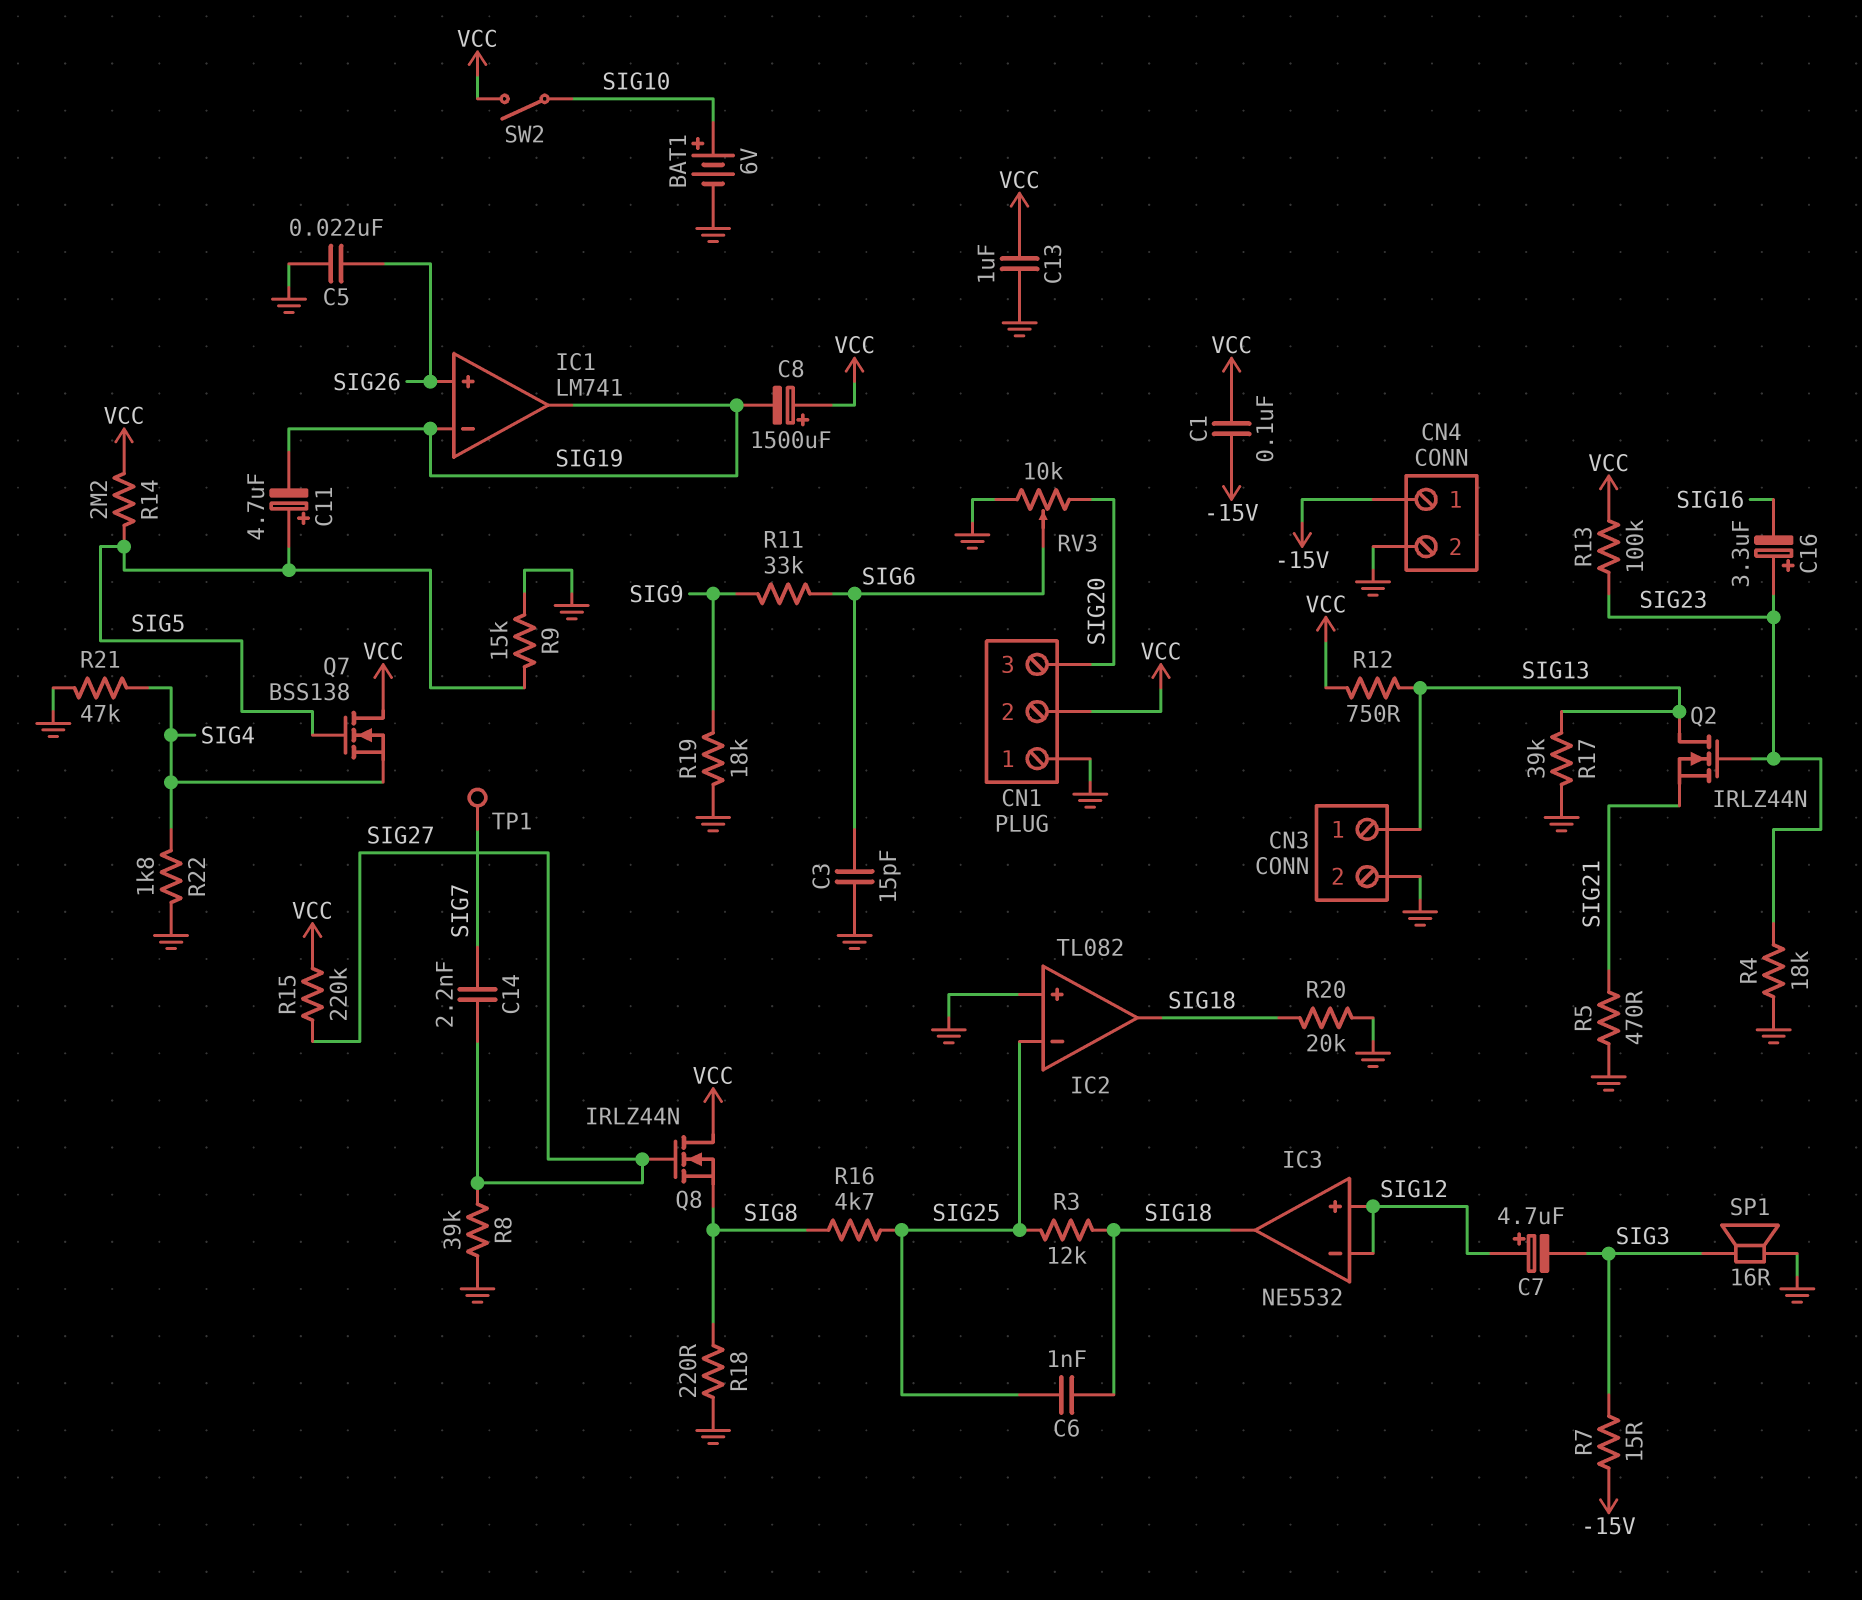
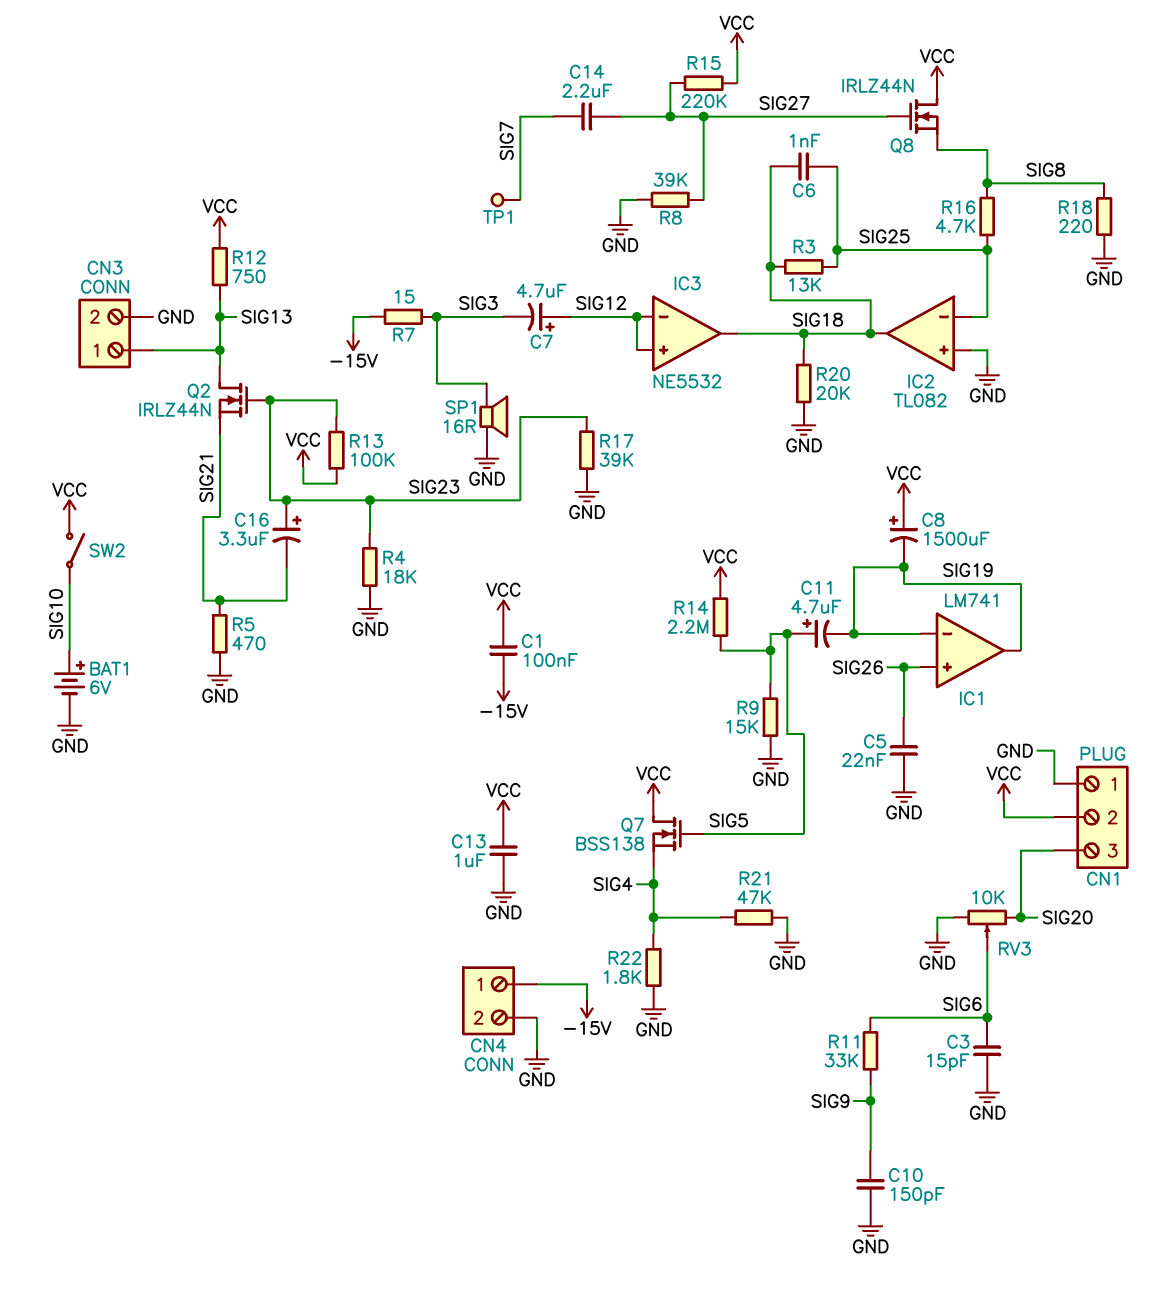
C10: none -> 150pF (GND, SIG9)
C14: 2.2nF (SIG7, SIG27) -> 2.2uF (SIG7, SIG27)
C16: 3.3uF (plus SIG23, minus SIG16) -> 3.3uF (plus SIG23, minus SIG21)
R3: 12k (SIG18, SIG25) -> 13k (SIG18, SIG25)
R17: 39k (GND, SIG13) -> 39k (GND, SIG23)
R19: 18k (GND, SIG9) -> none

